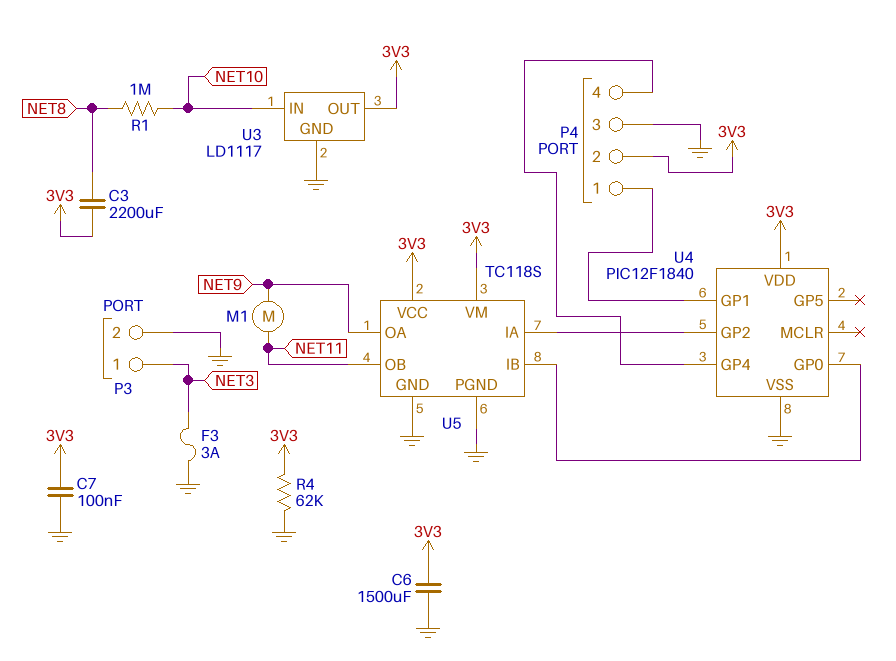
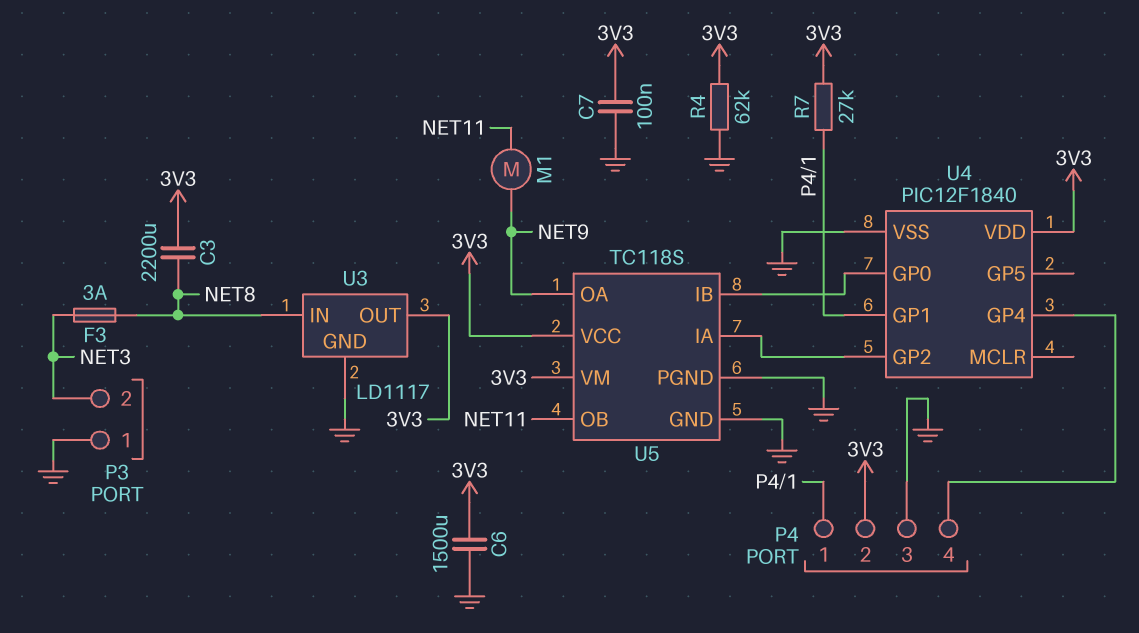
F3: 3A (GND, NET3) -> 3A (NET3, NET8)
P3 pin 1: NET3 -> GND
P3 pin 2: GND -> NET3
R1: 1M (NET8, NET10) -> none
R7: none -> 27k (3V3, P4/1)
U3 pin IN: NET10 -> NET8

